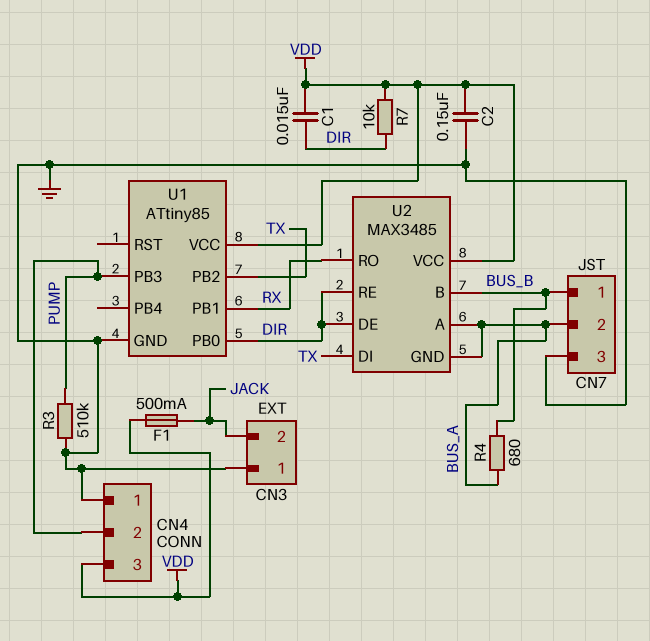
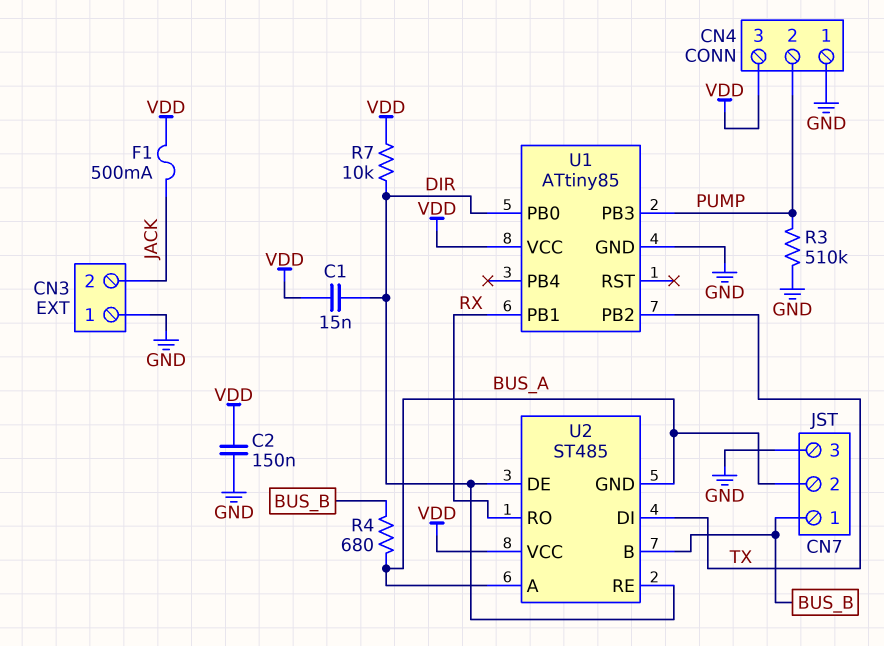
U2: MAX3485 -> ST485

